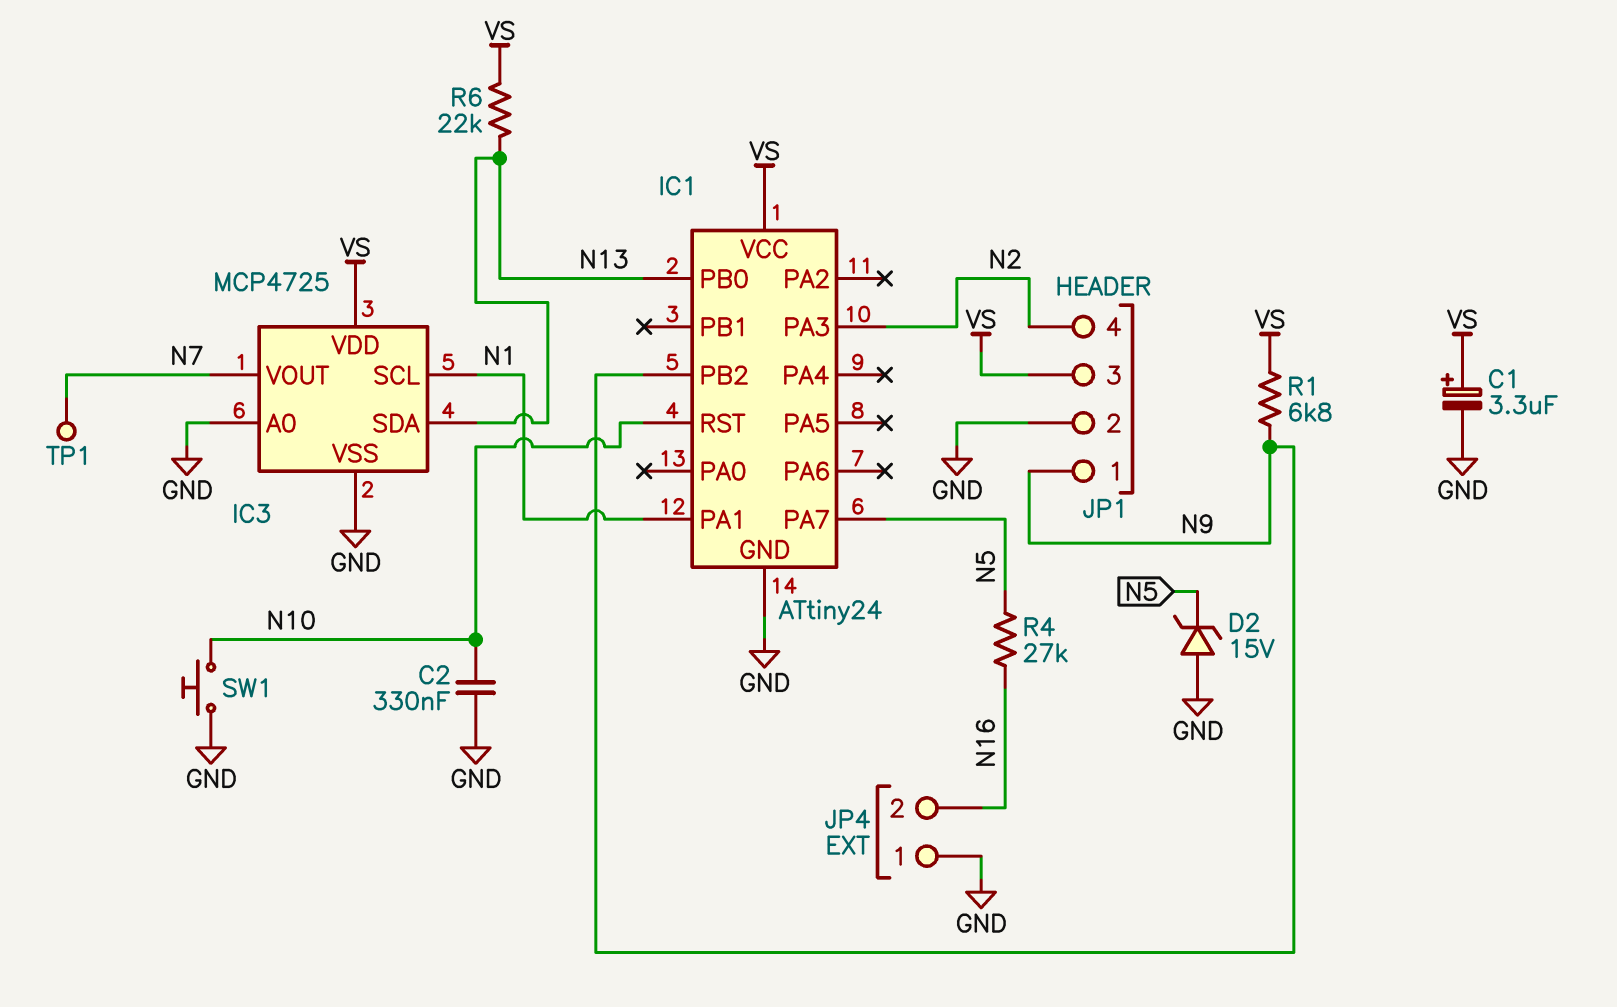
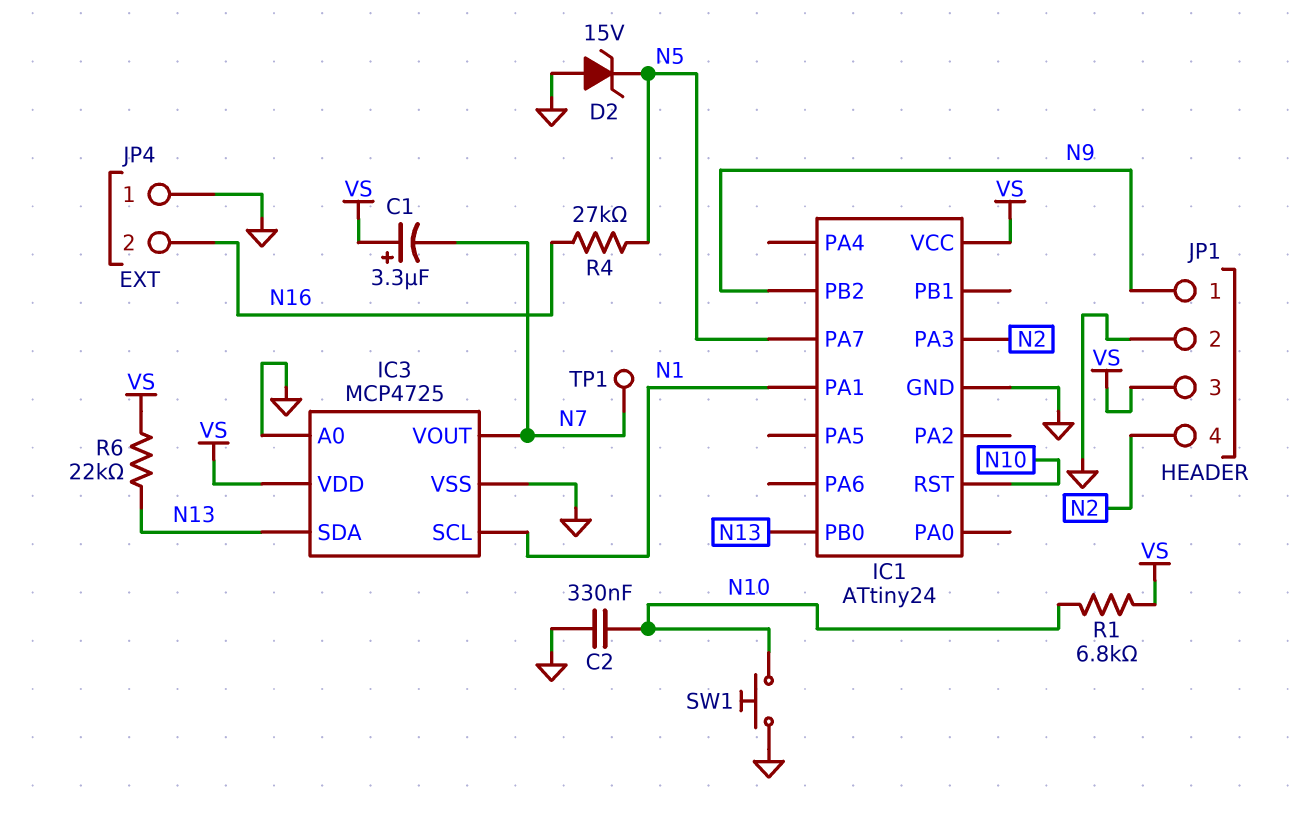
C1: 3.3uF (plus VS, minus GND) -> 3.3uF (plus VS, minus N7)
R1: 6.8k (N9, VS) -> 6.8k (N10, VS)

